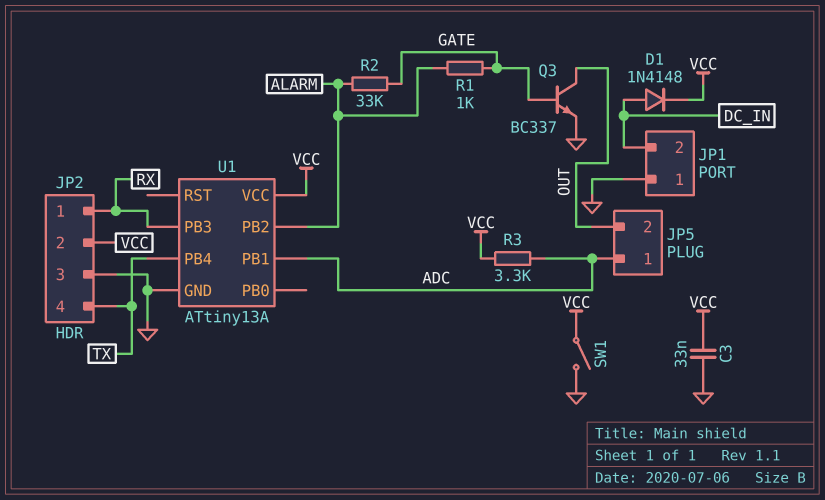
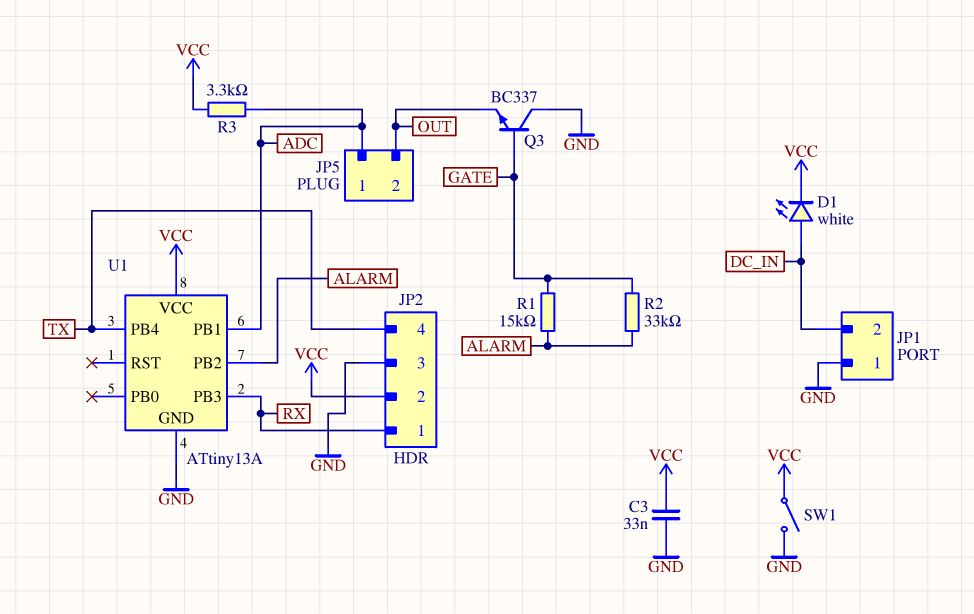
D1: diode 1N4148 (A DC_IN, K VCC) -> LED white (A DC_IN, K VCC)
Q3: NPN BC337 (B GATE, C OUT, E GND) -> NPN BC337 (B GATE, C GND, E OUT)
R1: 1k (ALARM, GATE) -> 15k (ALARM, GATE)

